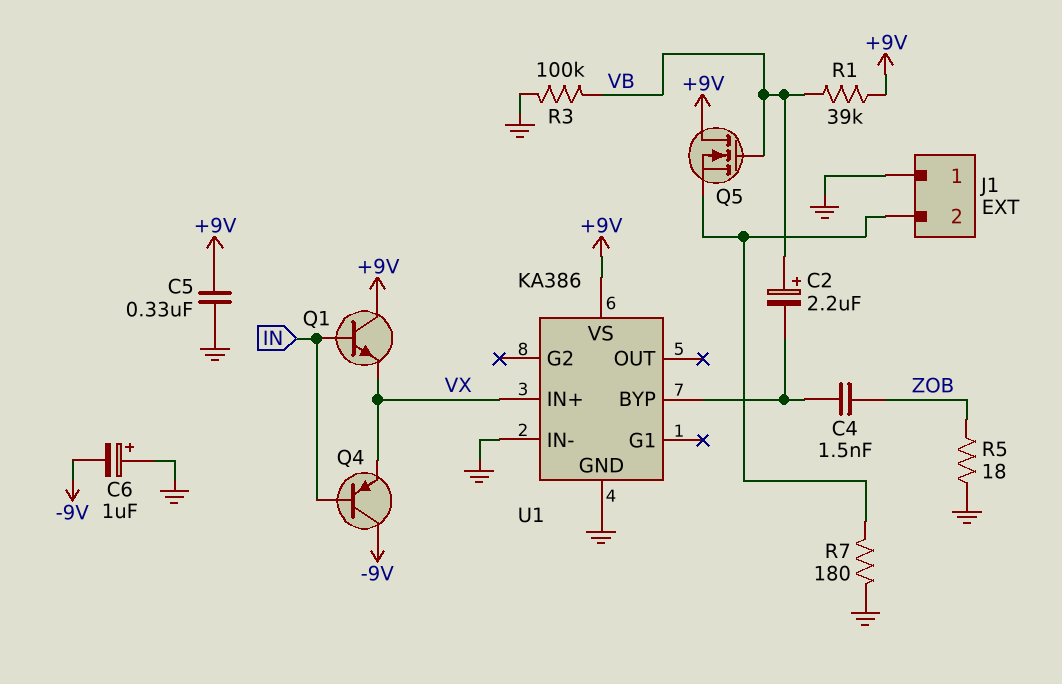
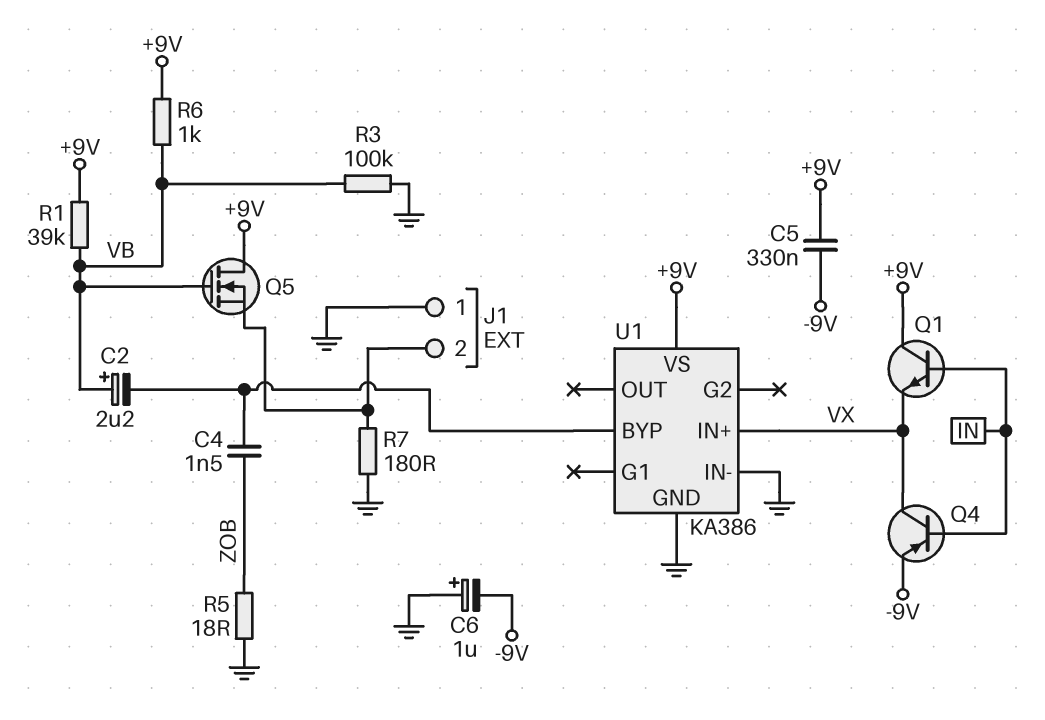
C5: 330nF (+9V, GND) -> 330nF (+9V, -9V)
Q4: PNP (B IN, C -9V, E VX) -> PNP (B IN, C VX, E -9V)
R6: none -> 1k (+9V, VB)

